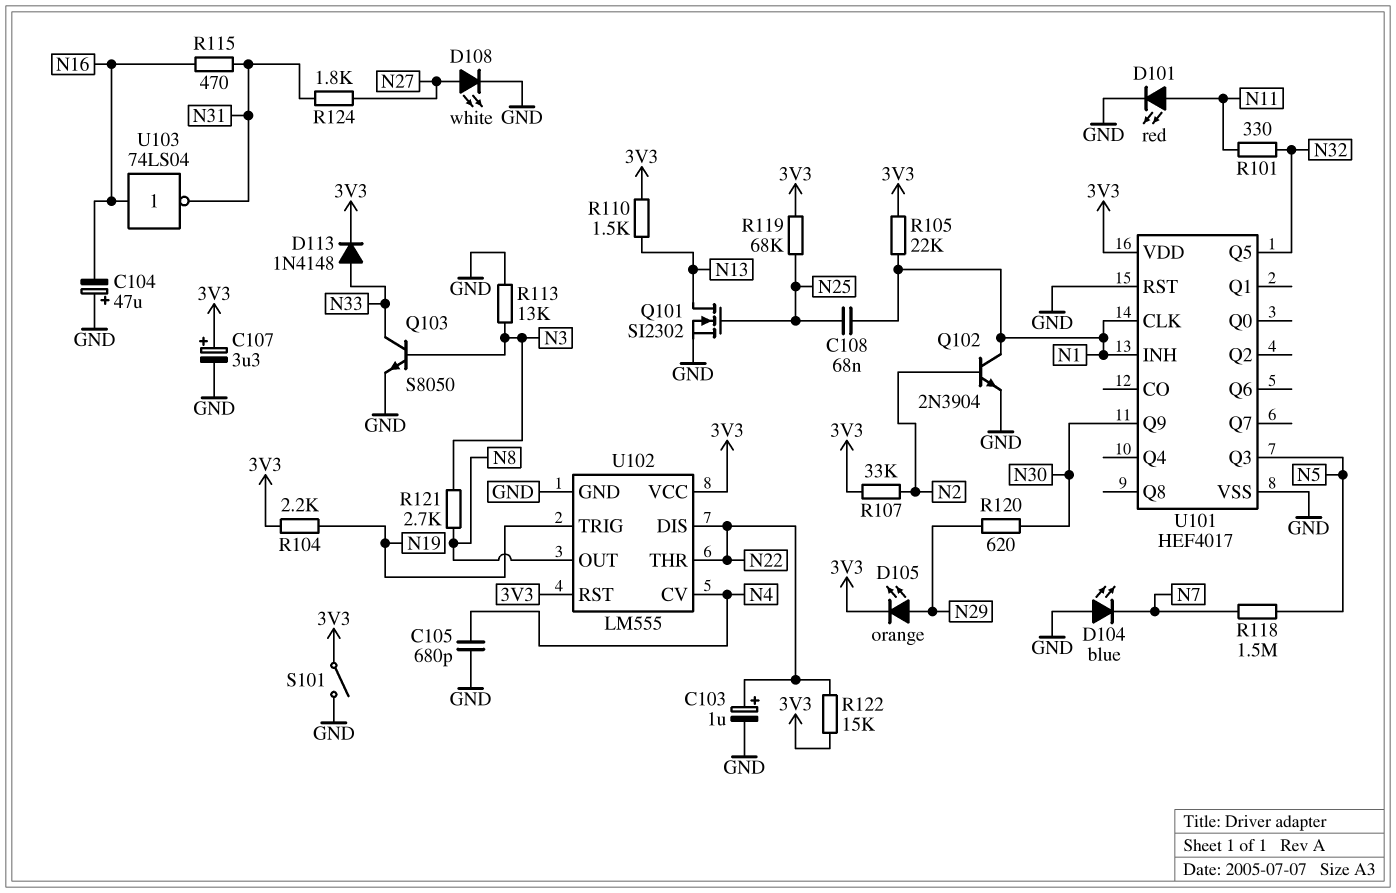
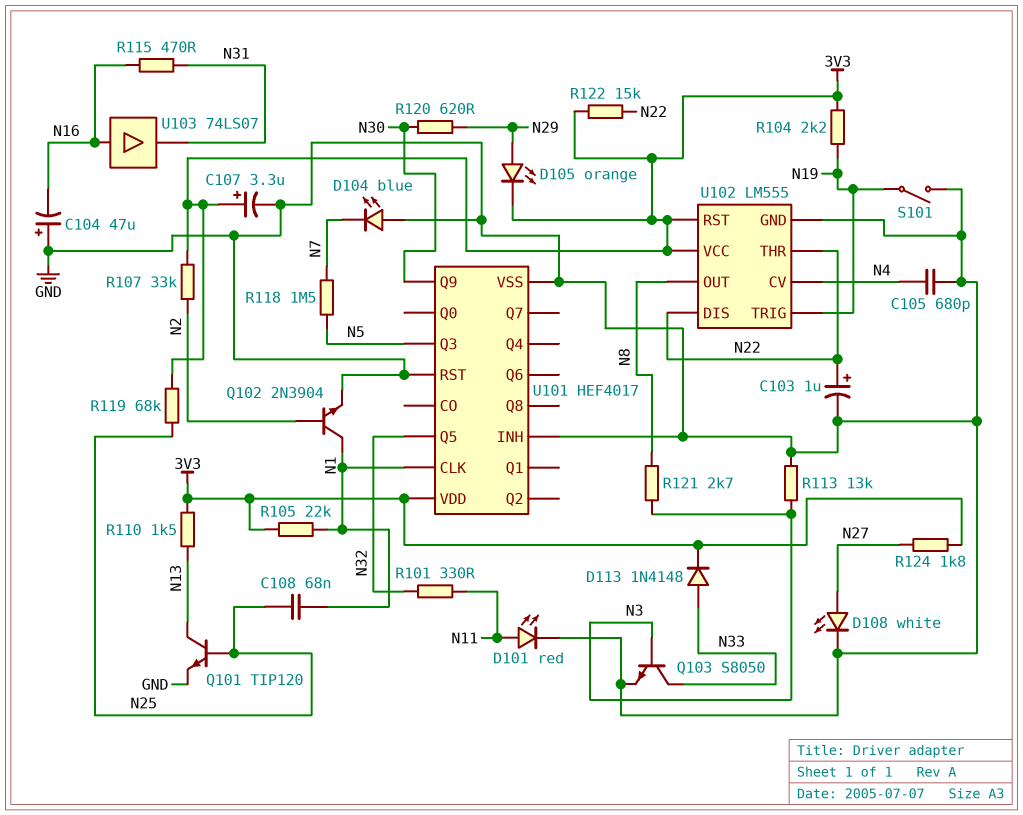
Q101: NMOS SI2302 (G N25, D N13, S GND) -> NPN TIP120 (B N25, C N13, E GND)
R124: 1.8k (N27, N31) -> 1.8k (3V3, N27)
S101: switch (3V3, GND) -> switch (GND, N19)
U101 pin INH: N1 -> GND
U103: NOT 74LS04 (in N16, out N31) -> buffer 74LS07 (in N16, out N31)

